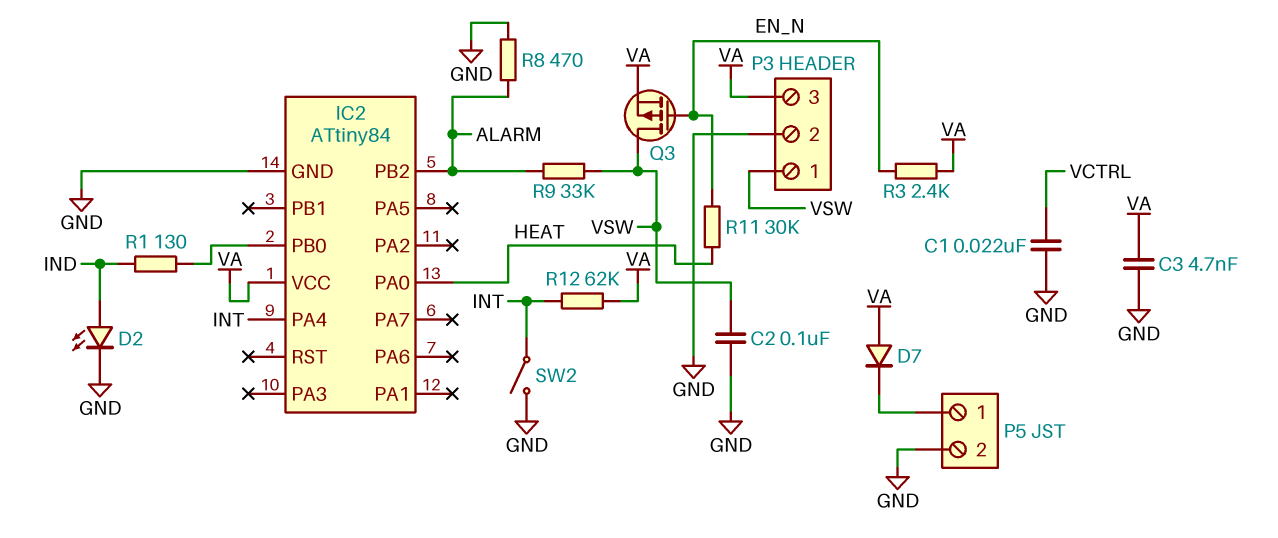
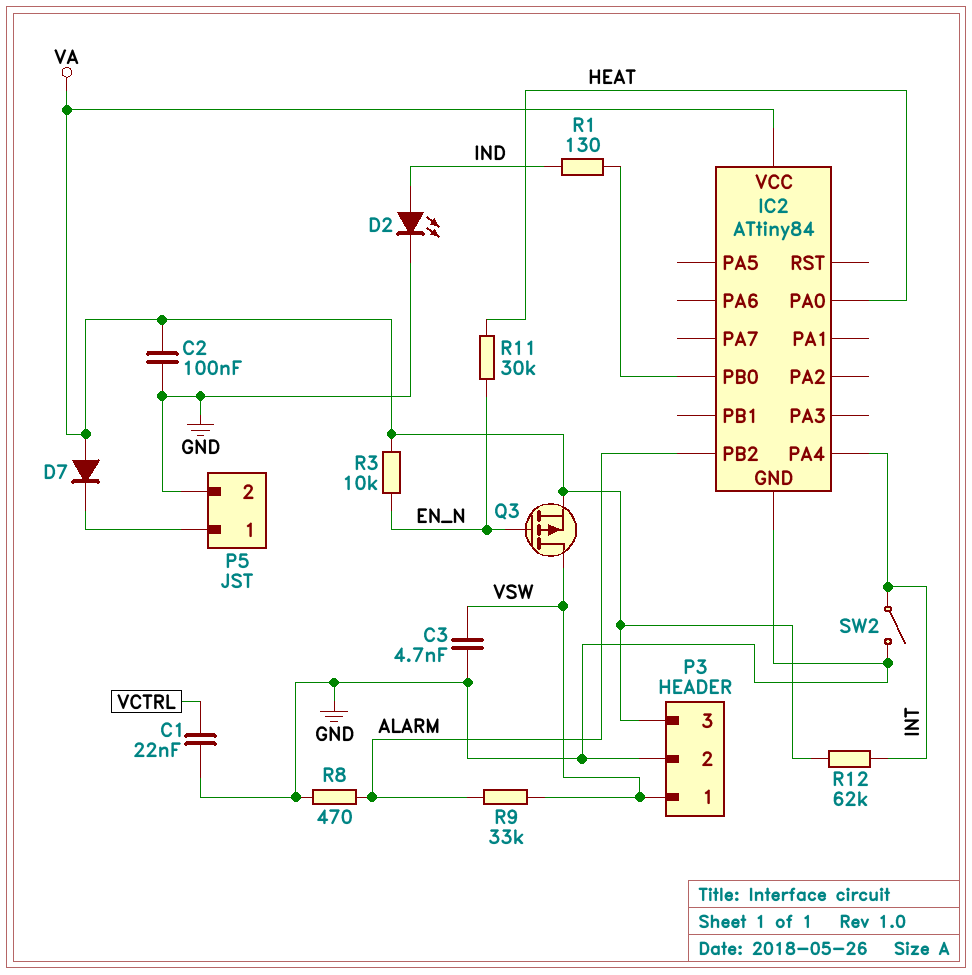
C2: 100nF (GND, VSW) -> 100nF (GND, VA)
C3: 4.7nF (GND, VA) -> 4.7nF (GND, VSW)
R3: 2.4k (EN_N, VA) -> 10k (EN_N, VA)

